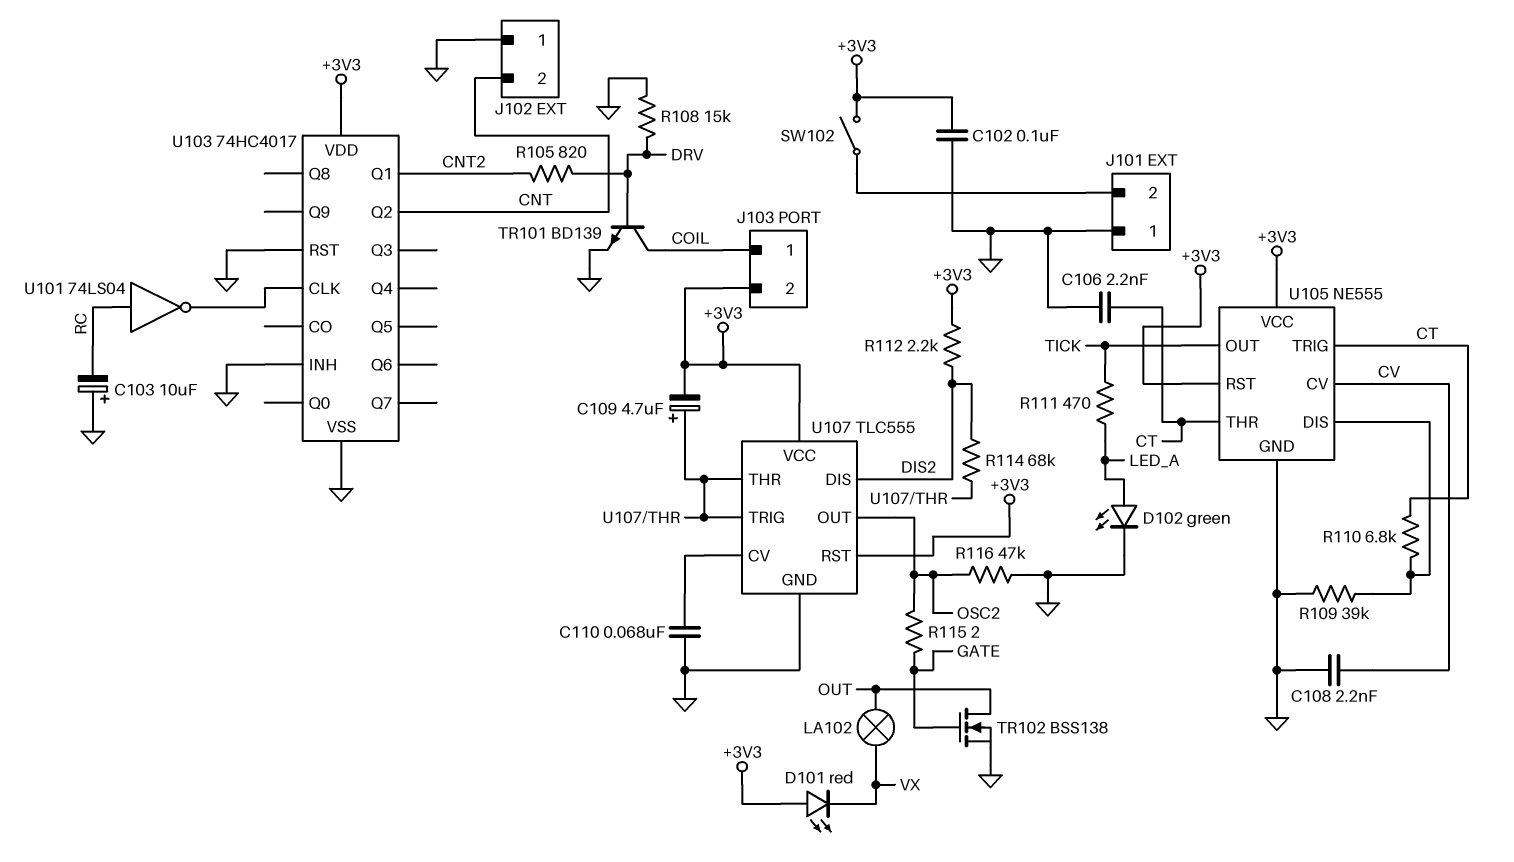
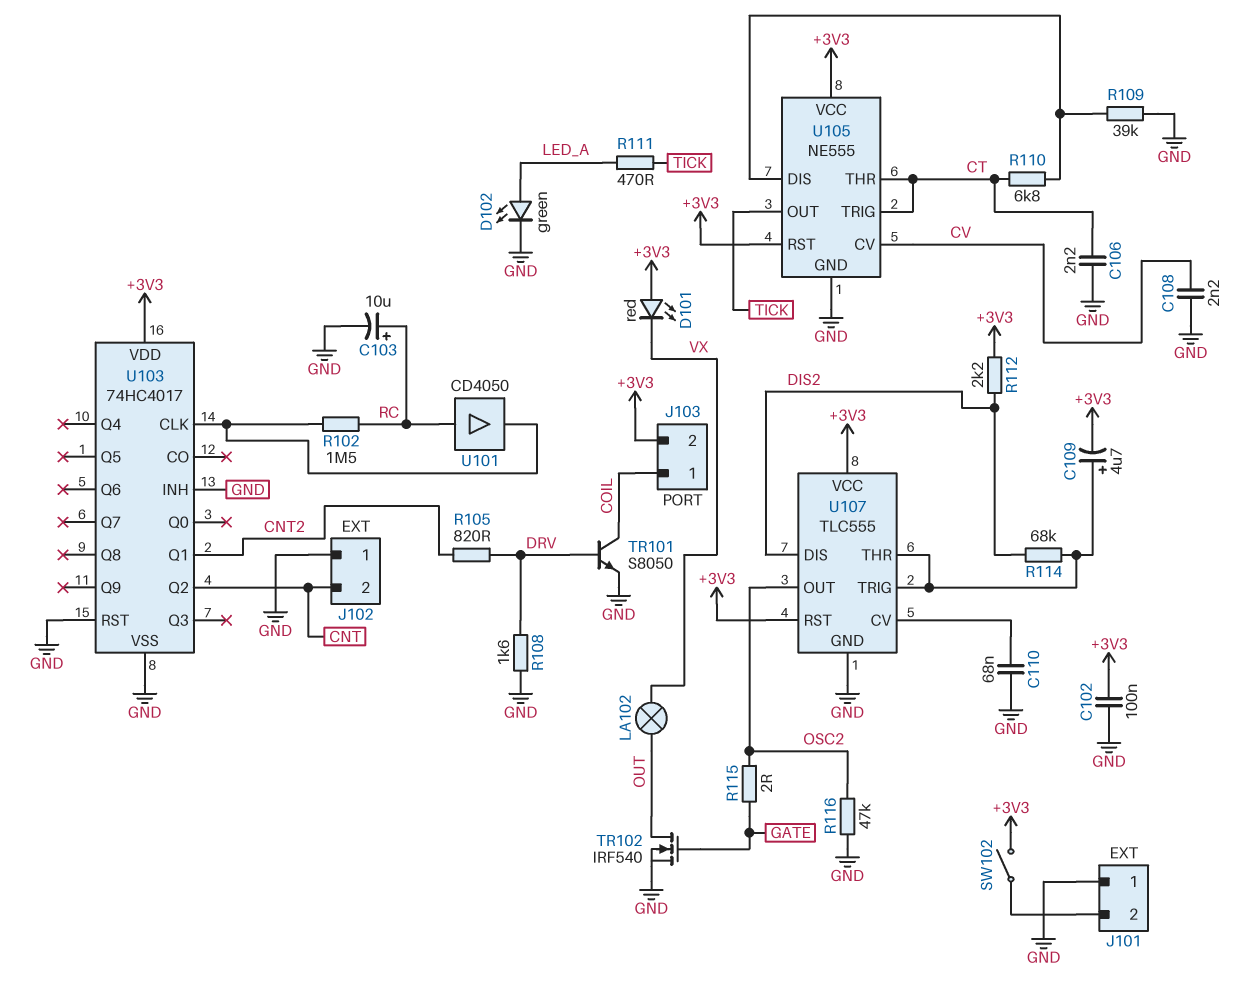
C103: 10uF (plus GND, minus RC) -> 10uF (plus RC, minus GND)
R102: none -> 1.5M (RC, U103/CLK)
R108: 15k (DRV, GND) -> 1.6k (DRV, GND)
TR101: NPN BD139 (B DRV, C COIL, E GND) -> NPN S8050 (B DRV, C COIL, E GND)
TR102: NMOS BSS138 (G GATE, D OUT, S GND) -> NMOS IRF540 (G GATE, D OUT, S GND)
U101: NOT 74LS04 (in RC, out U103/CLK) -> buffer CD4050 (in RC, out U103/CLK)

